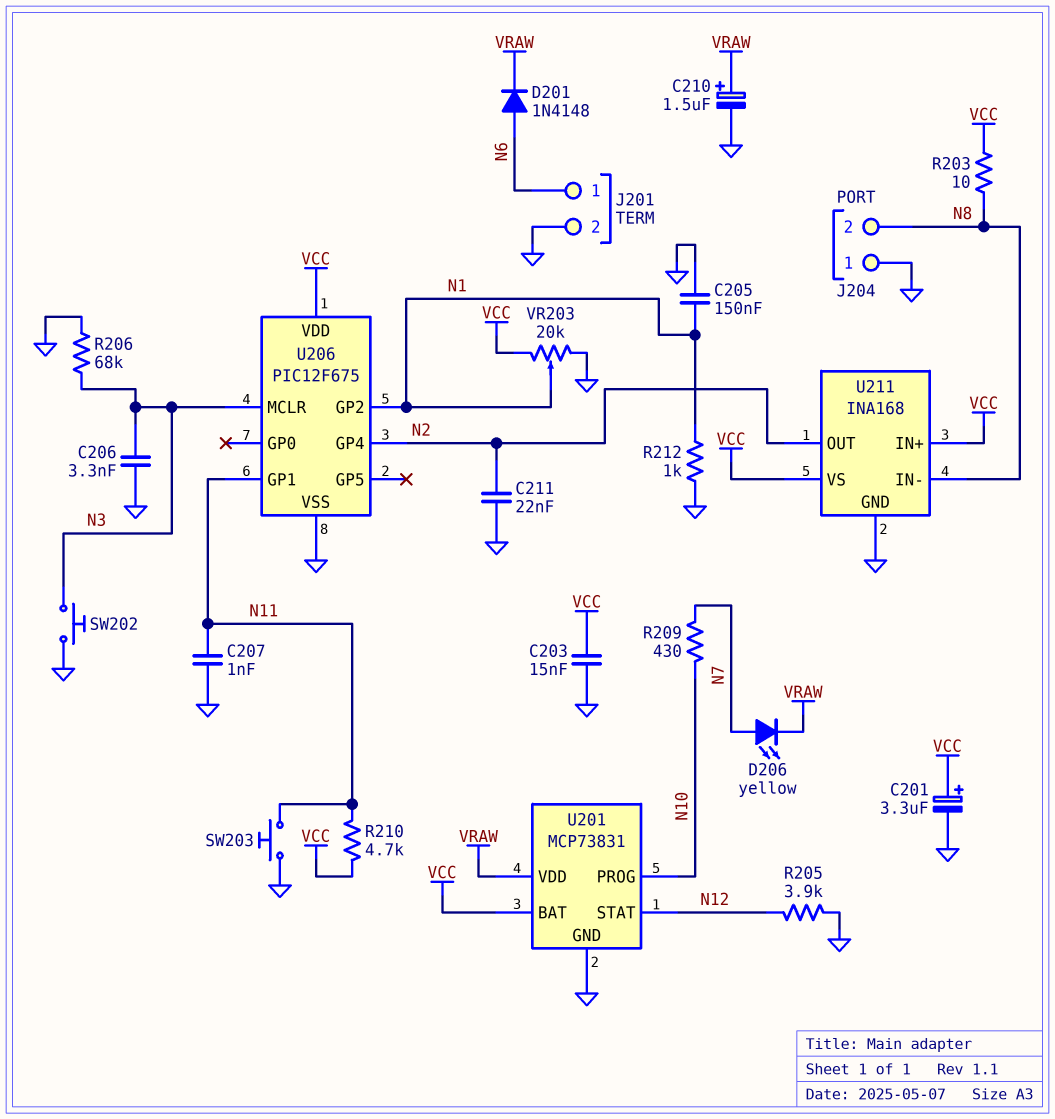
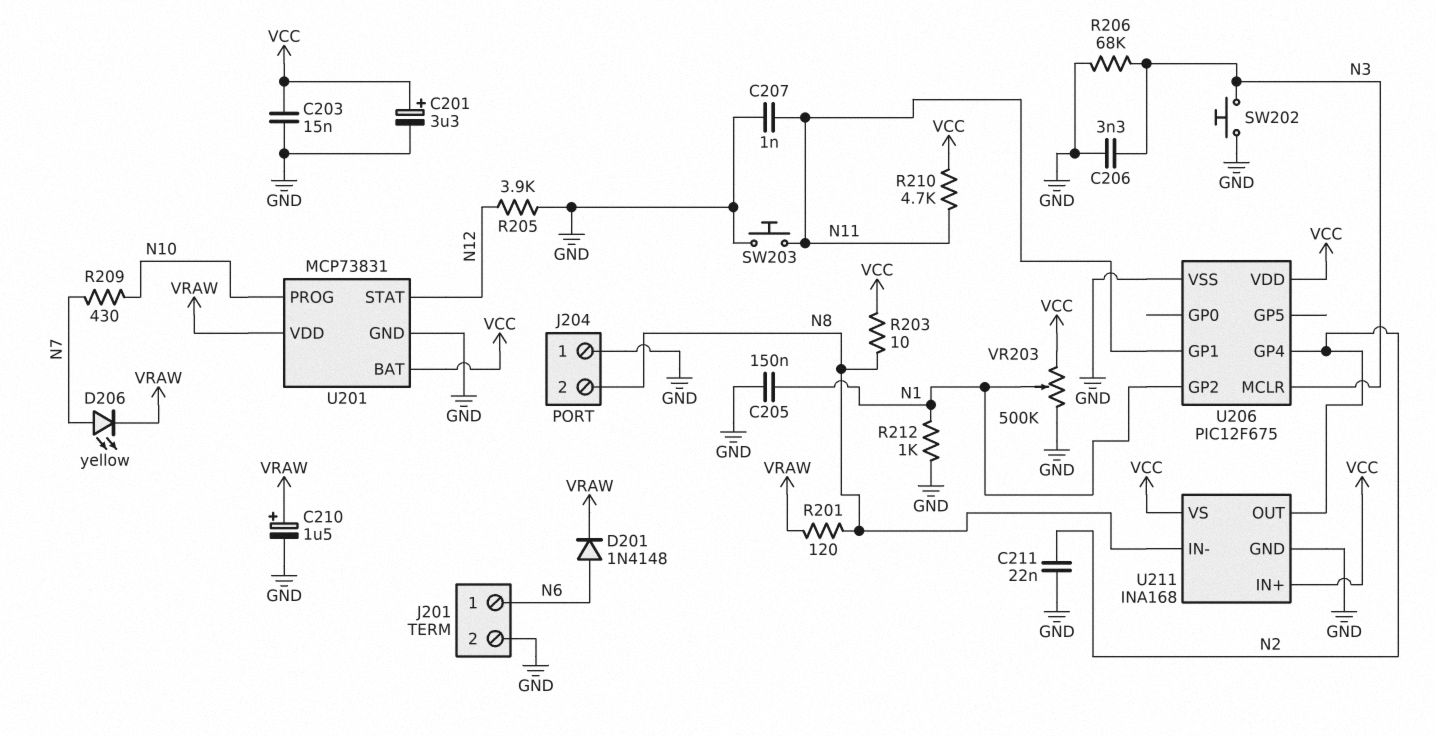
R201: none -> 120 (N8, VRAW)
VR203: 20k (GND, VCC, wiper N1) -> 500k (GND, VCC, wiper N1)

